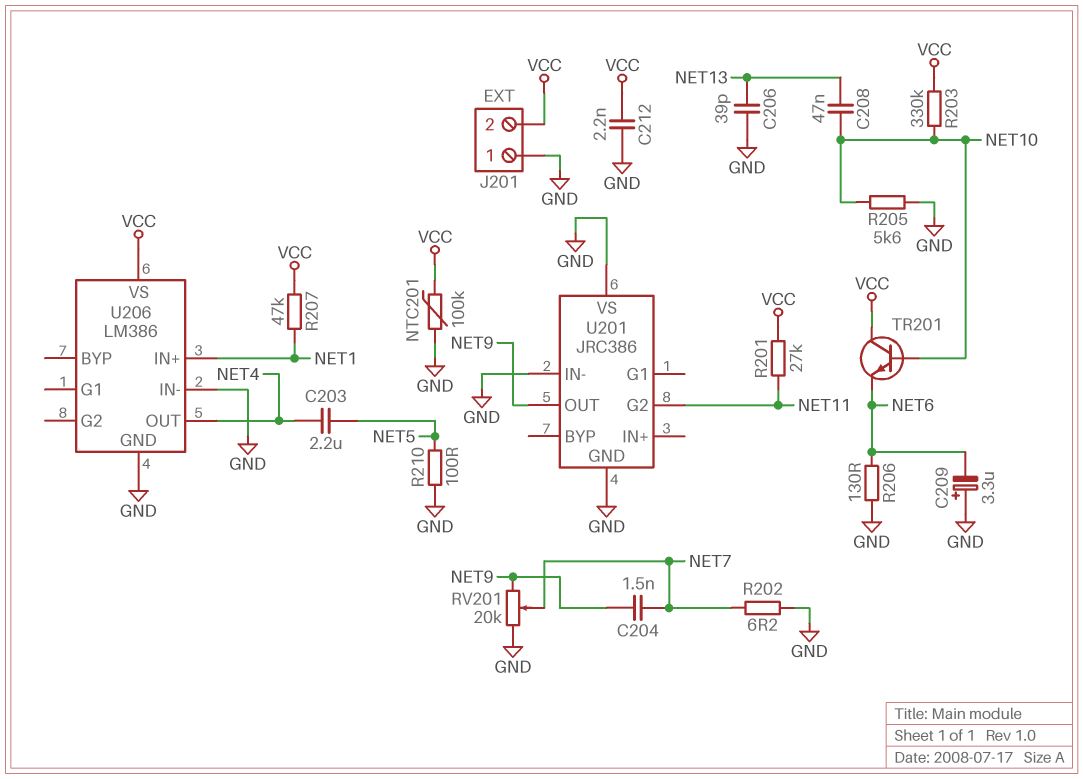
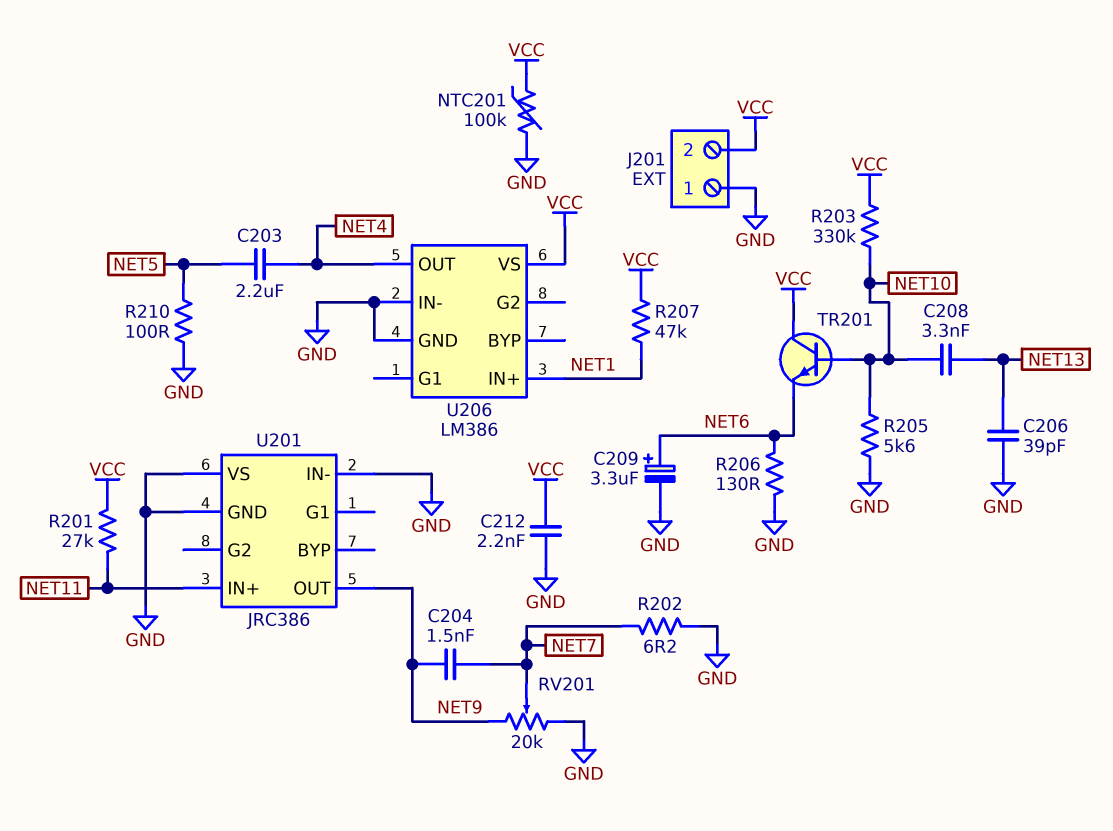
C208: 47nF (NET10, NET13) -> 3.3nF (NET10, NET13)
C209: 3.3uF (plus GND, minus NET6) -> 3.3uF (plus NET6, minus GND)
U201 pin G2: NET11 -> none
U201 pin IN+: none -> NET11

